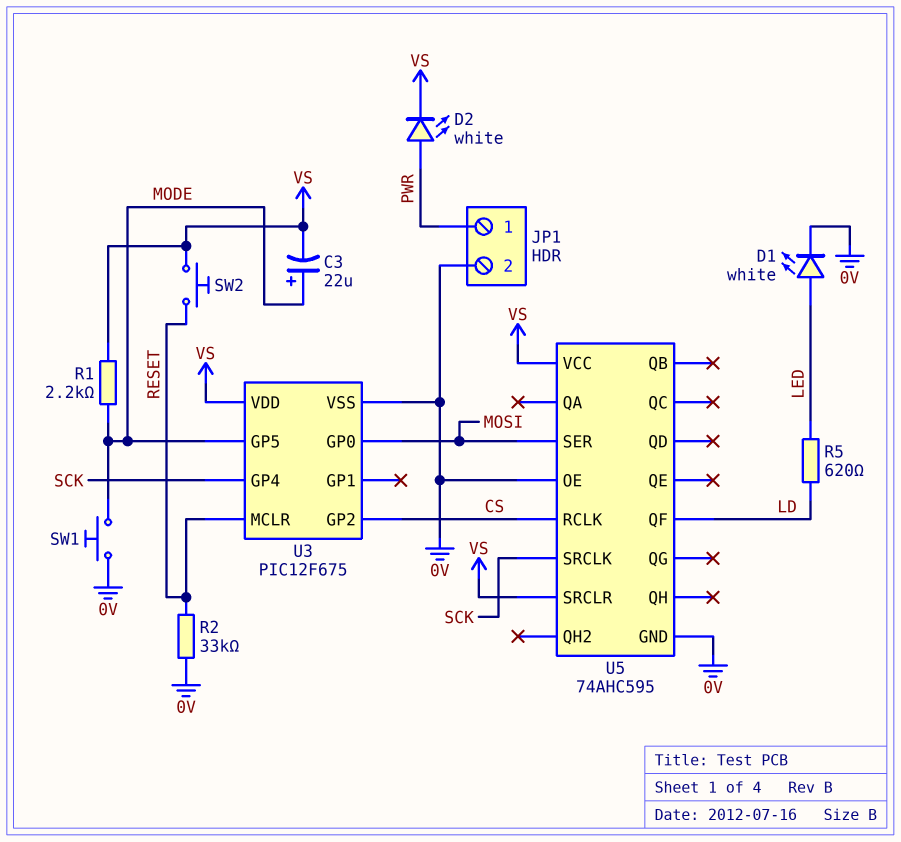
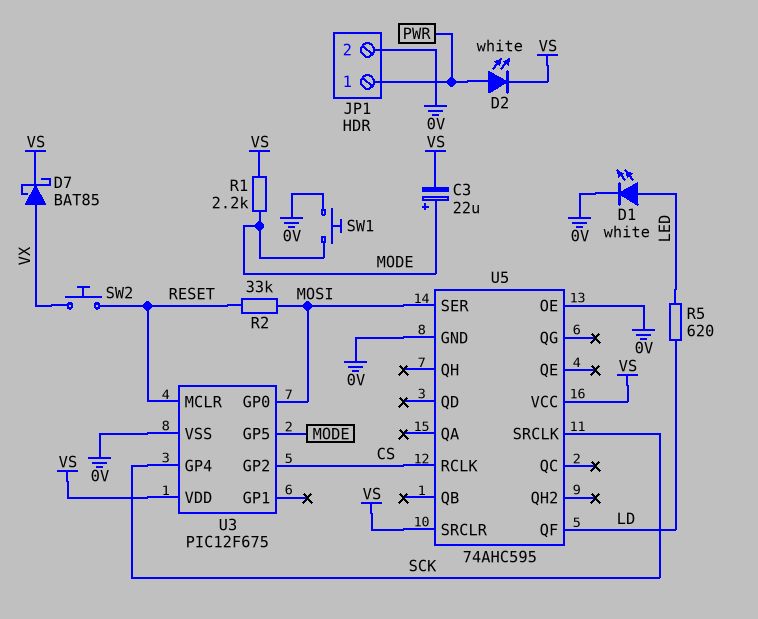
D7: none -> schottky BAT85 (A VX, K VS)
R2: 33k (0V, RESET) -> 33k (MOSI, RESET)
SW2: button (RESET, VS) -> button (RESET, VX)

